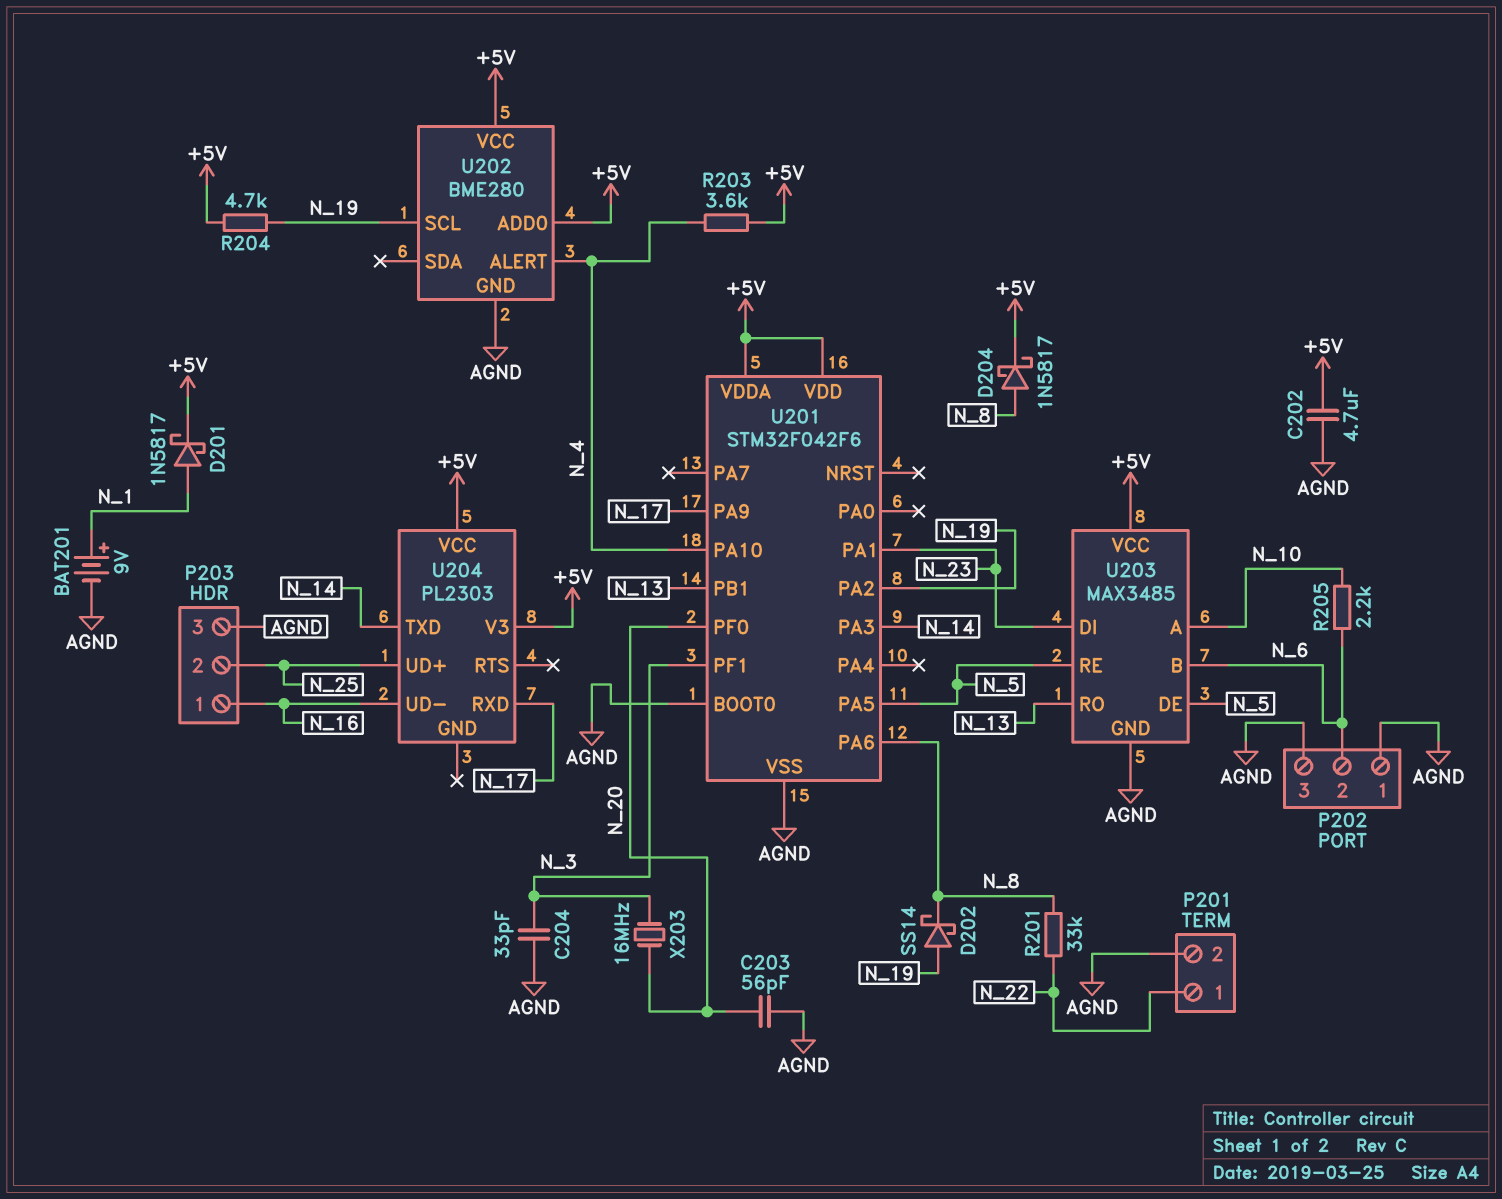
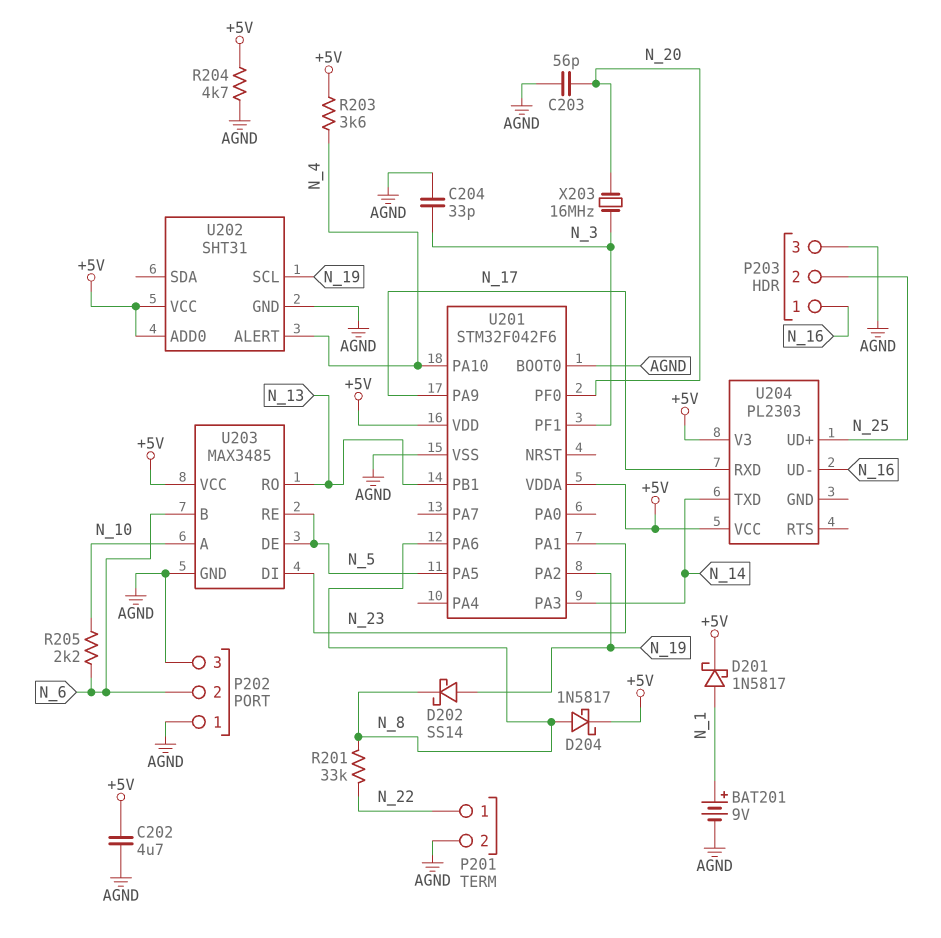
R204: 4.7k (+5V, N_19) -> 4.7k (+5V, AGND)
U202: BME280 -> SHT31

